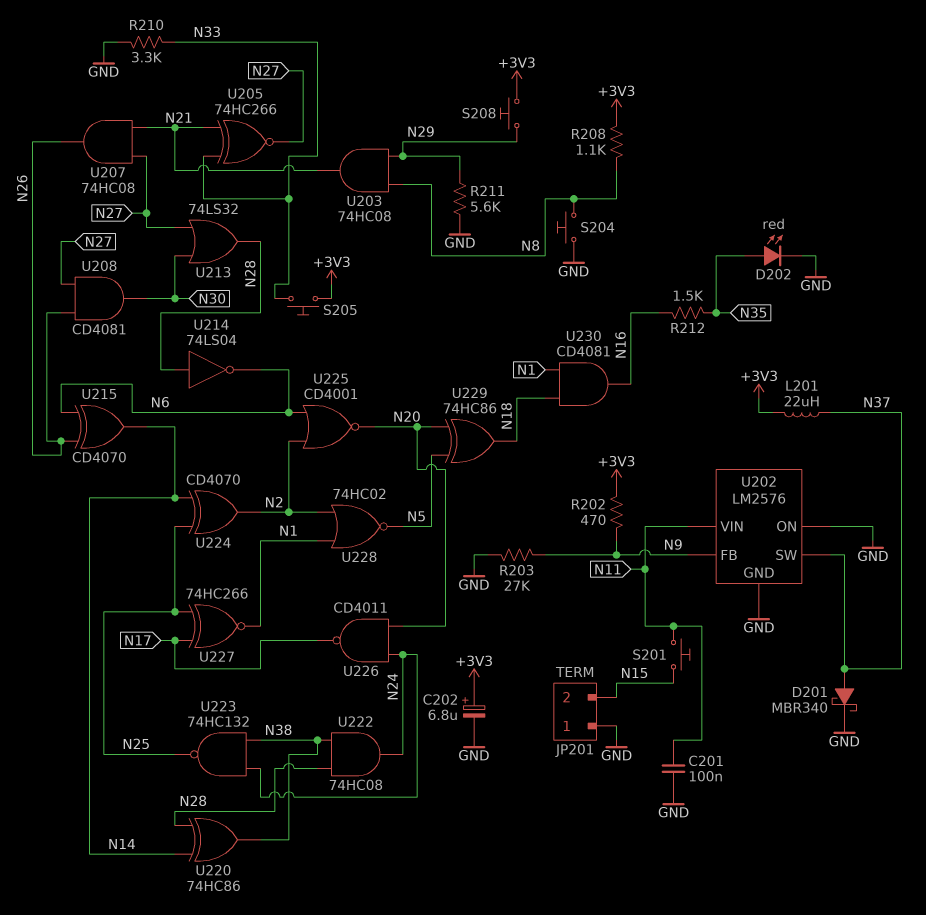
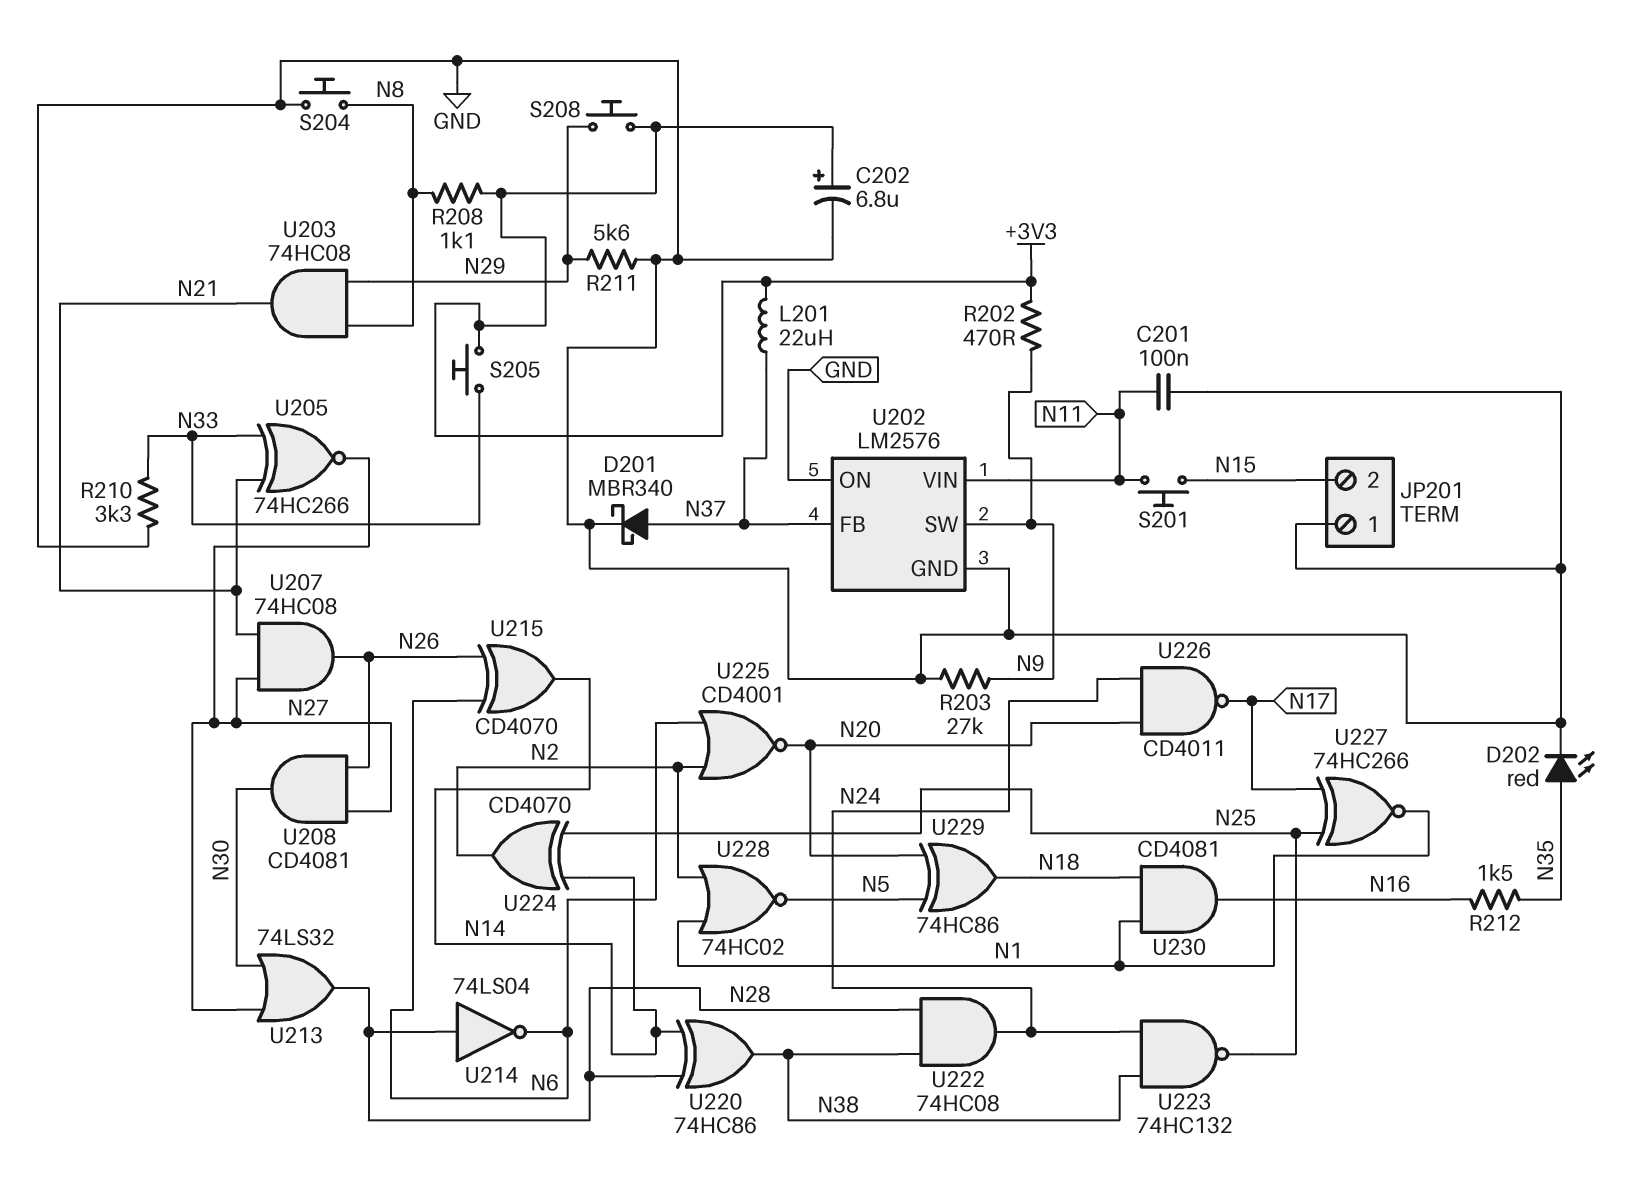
U202 pin FB: N9 -> N37
U202 pin SW: N37 -> N9

